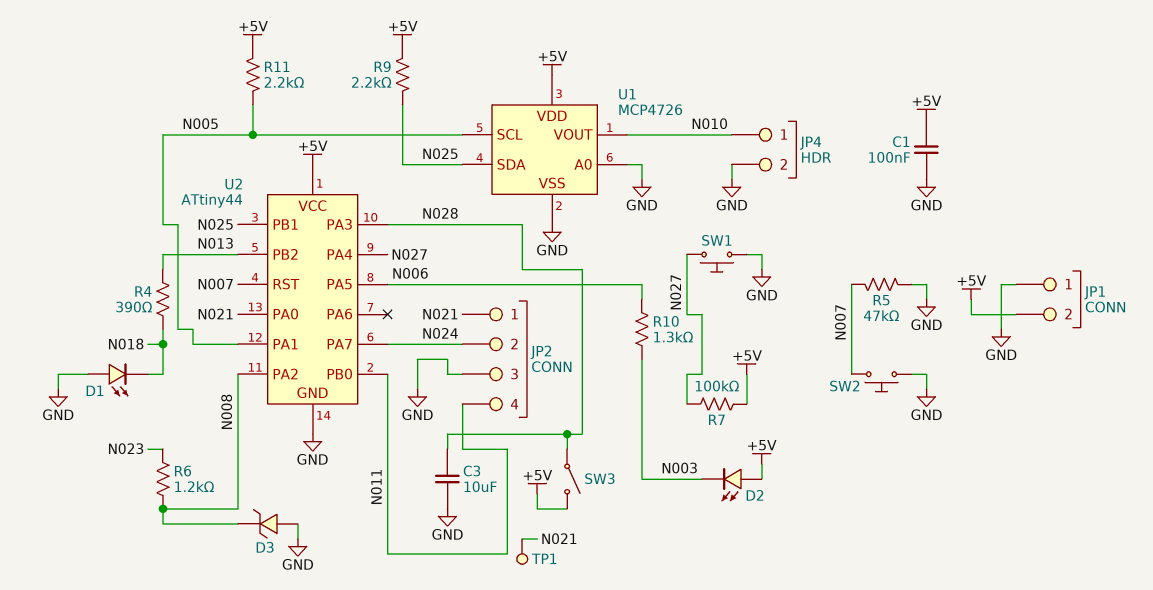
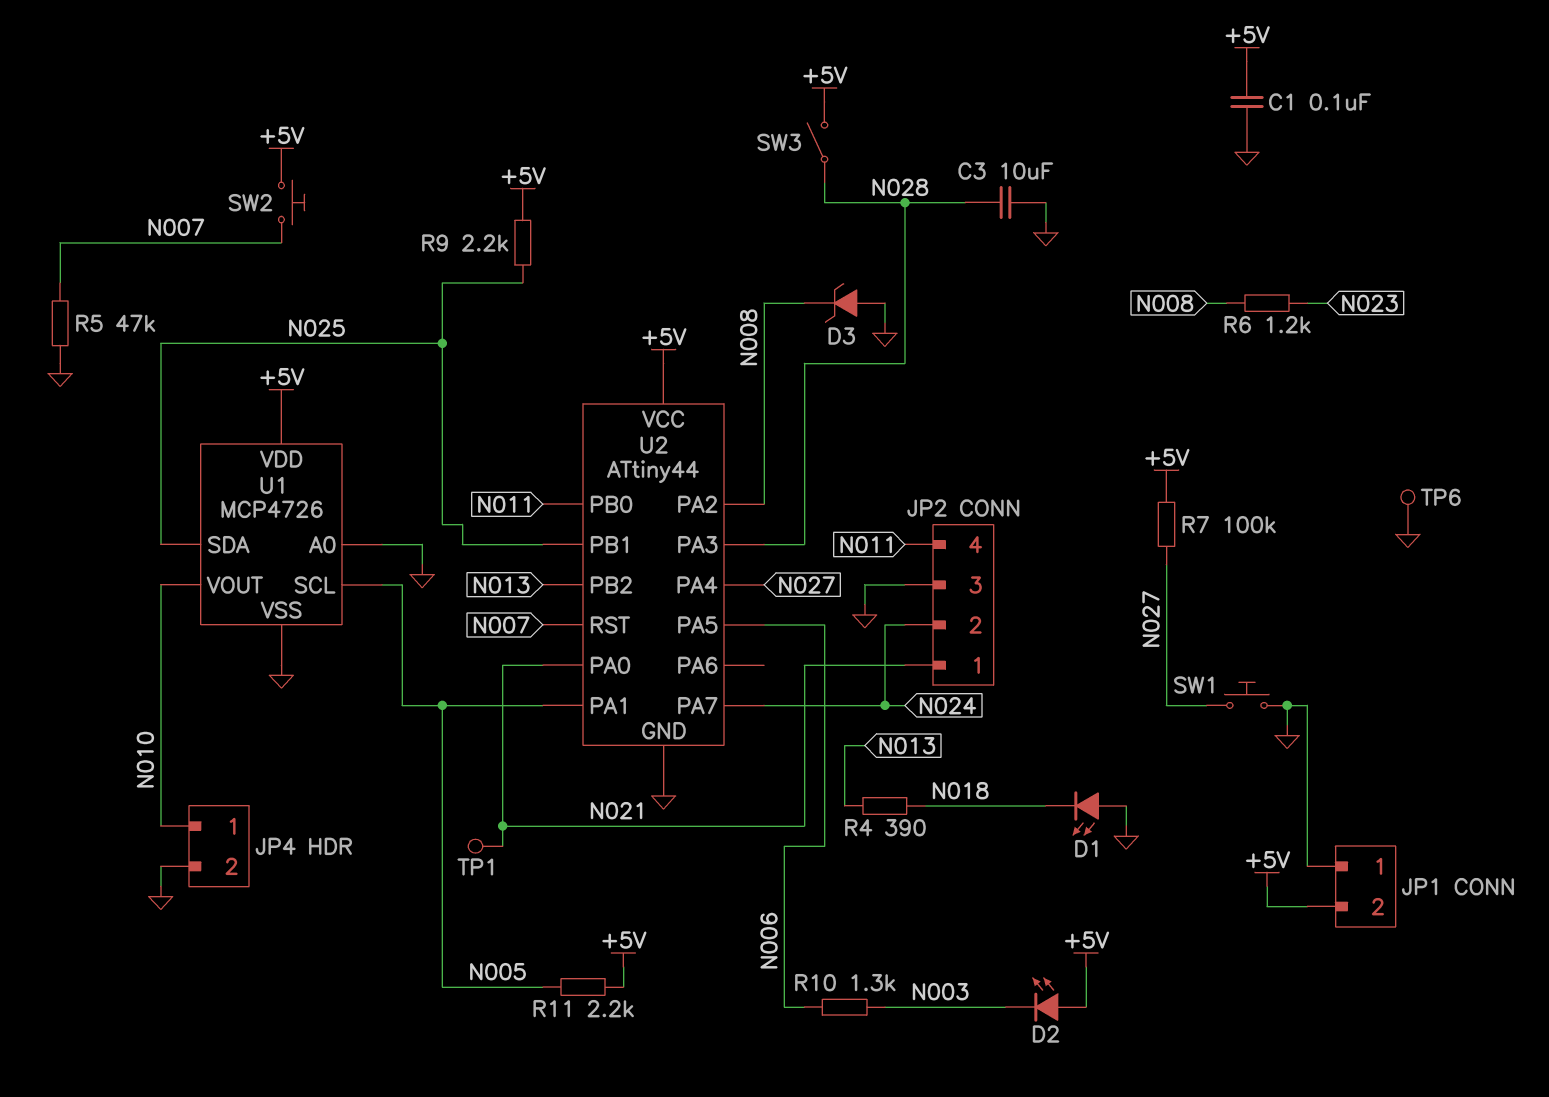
SW2: button (GND, N007) -> button (+5V, N007)
TP6: none -> test point (GND)

